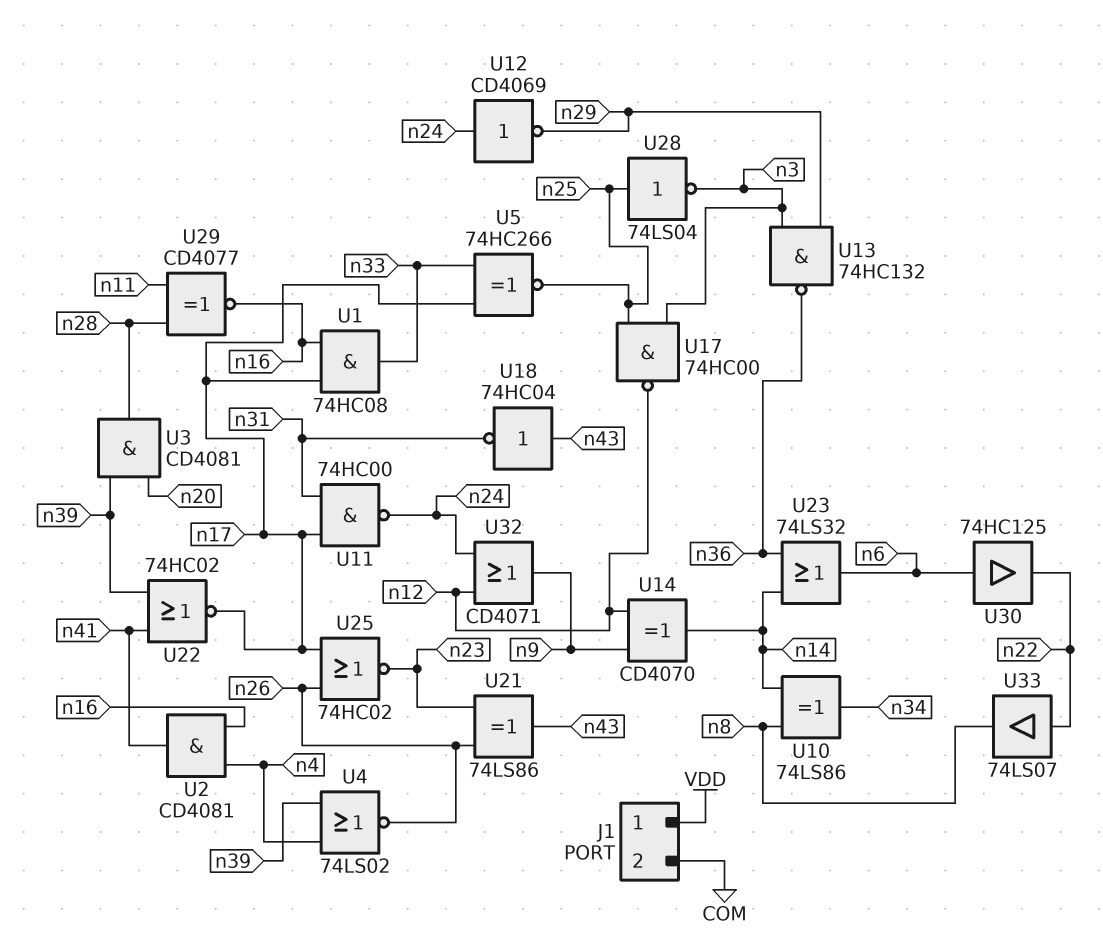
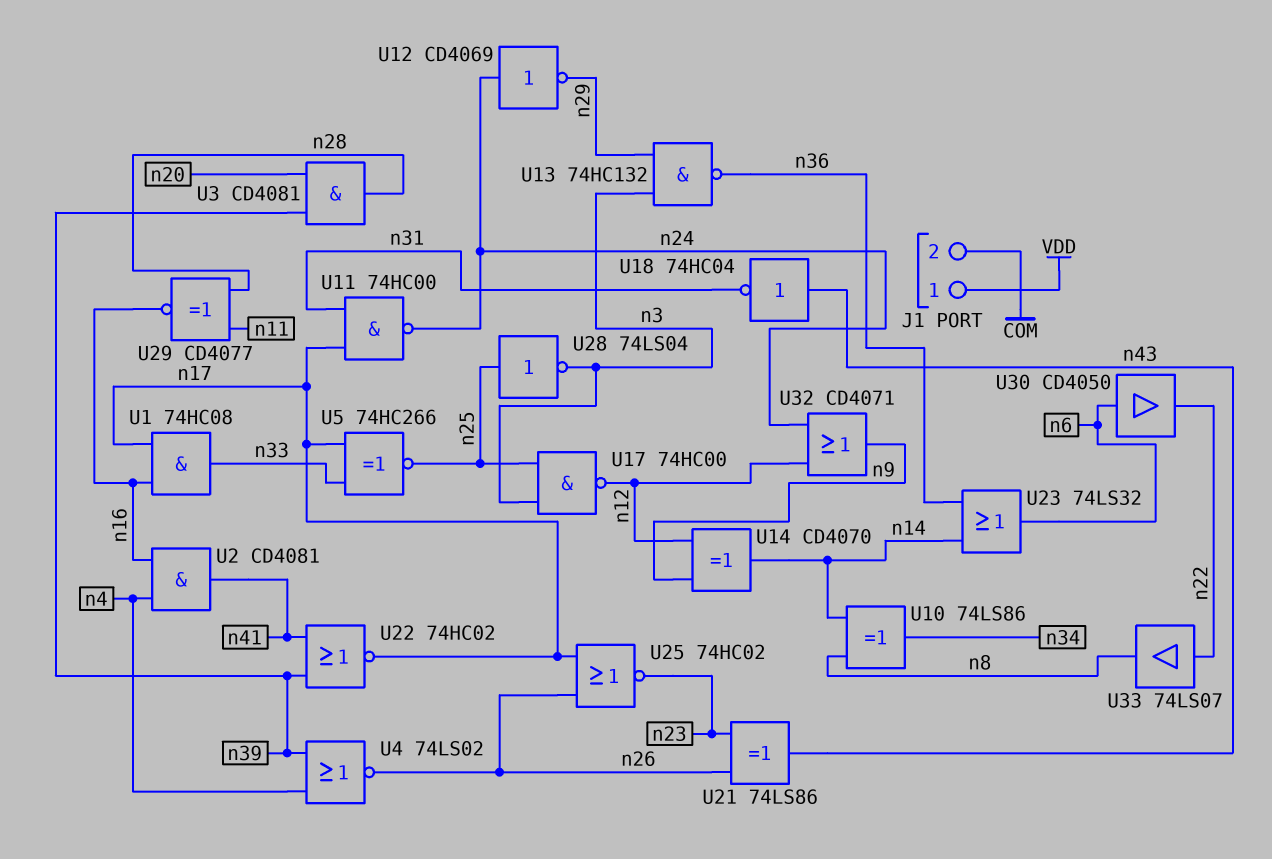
U30: buffer 74HC125 (in n6, out n22) -> buffer CD4050 (in n6, out n22)

